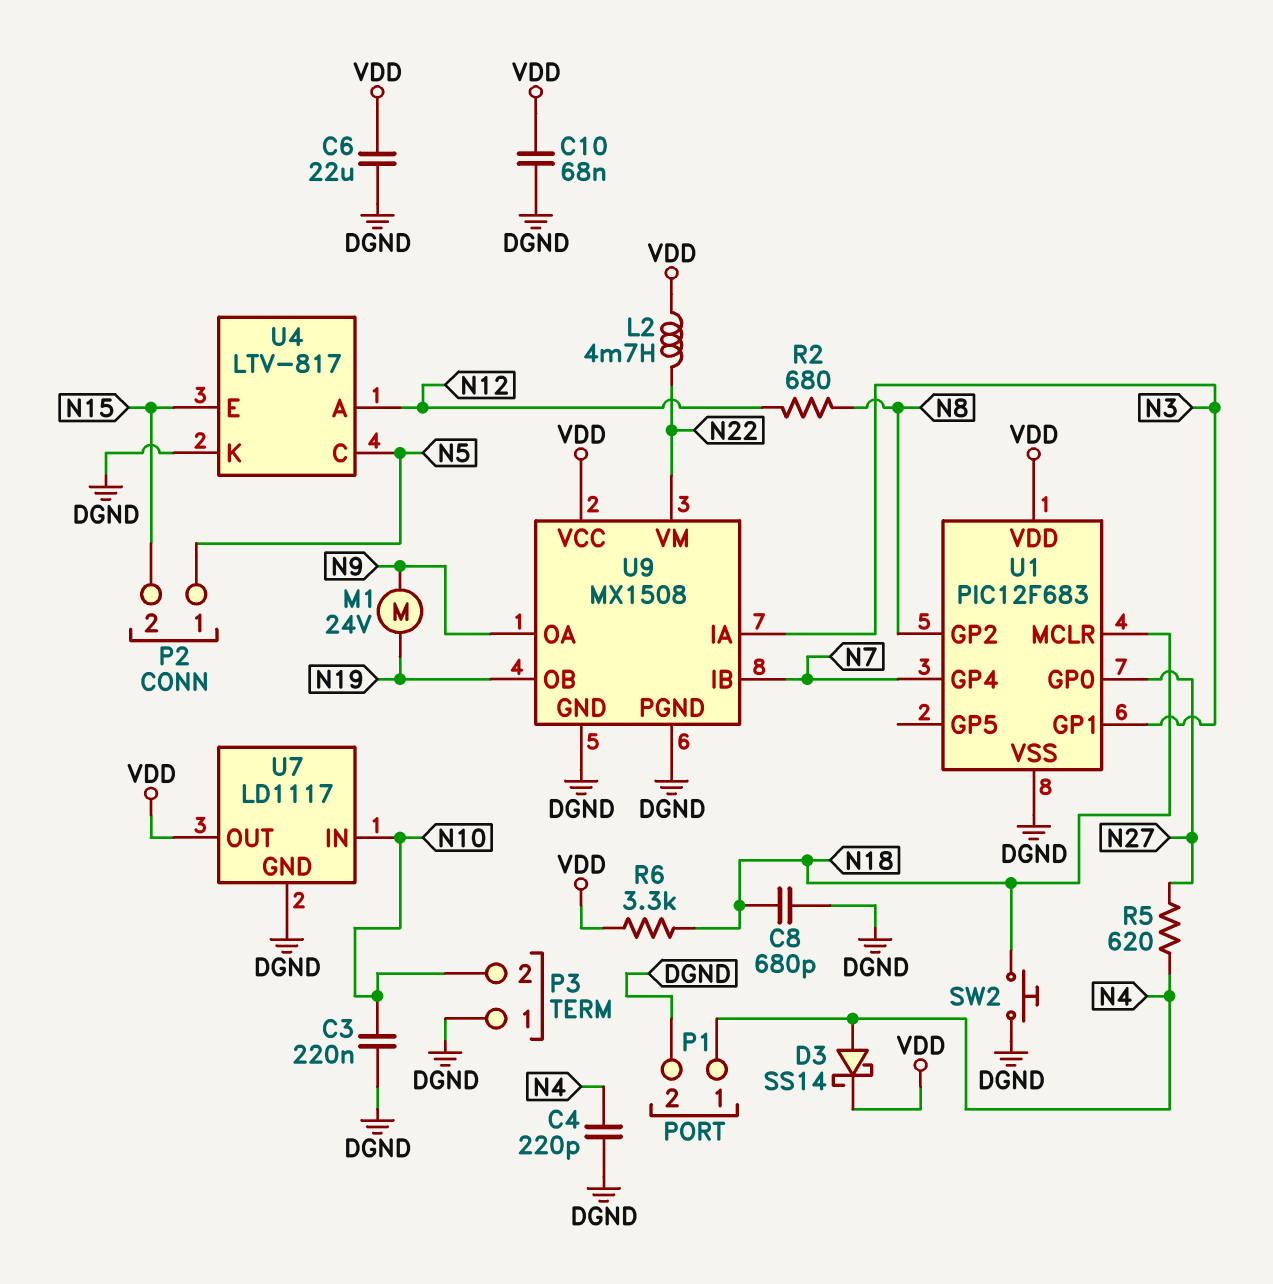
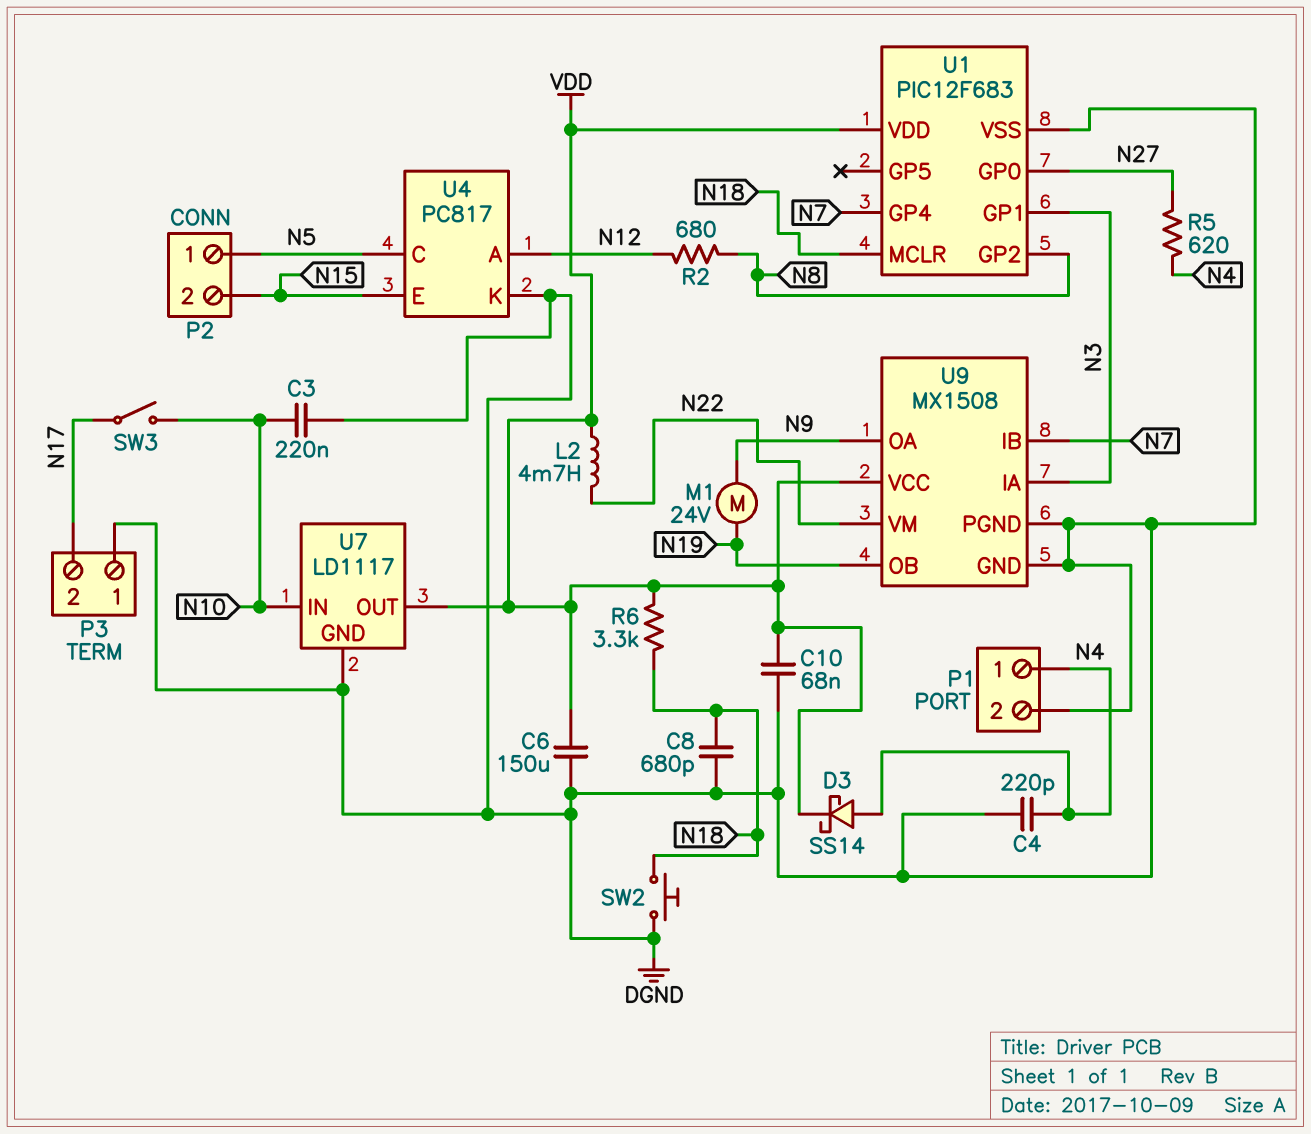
C6: 22uF (DGND, VDD) -> 150uF (DGND, VDD)
P3 pin 2: N10 -> N17
SW3: none -> switch (N10, N17)
U4: LTV-817 -> PC817

